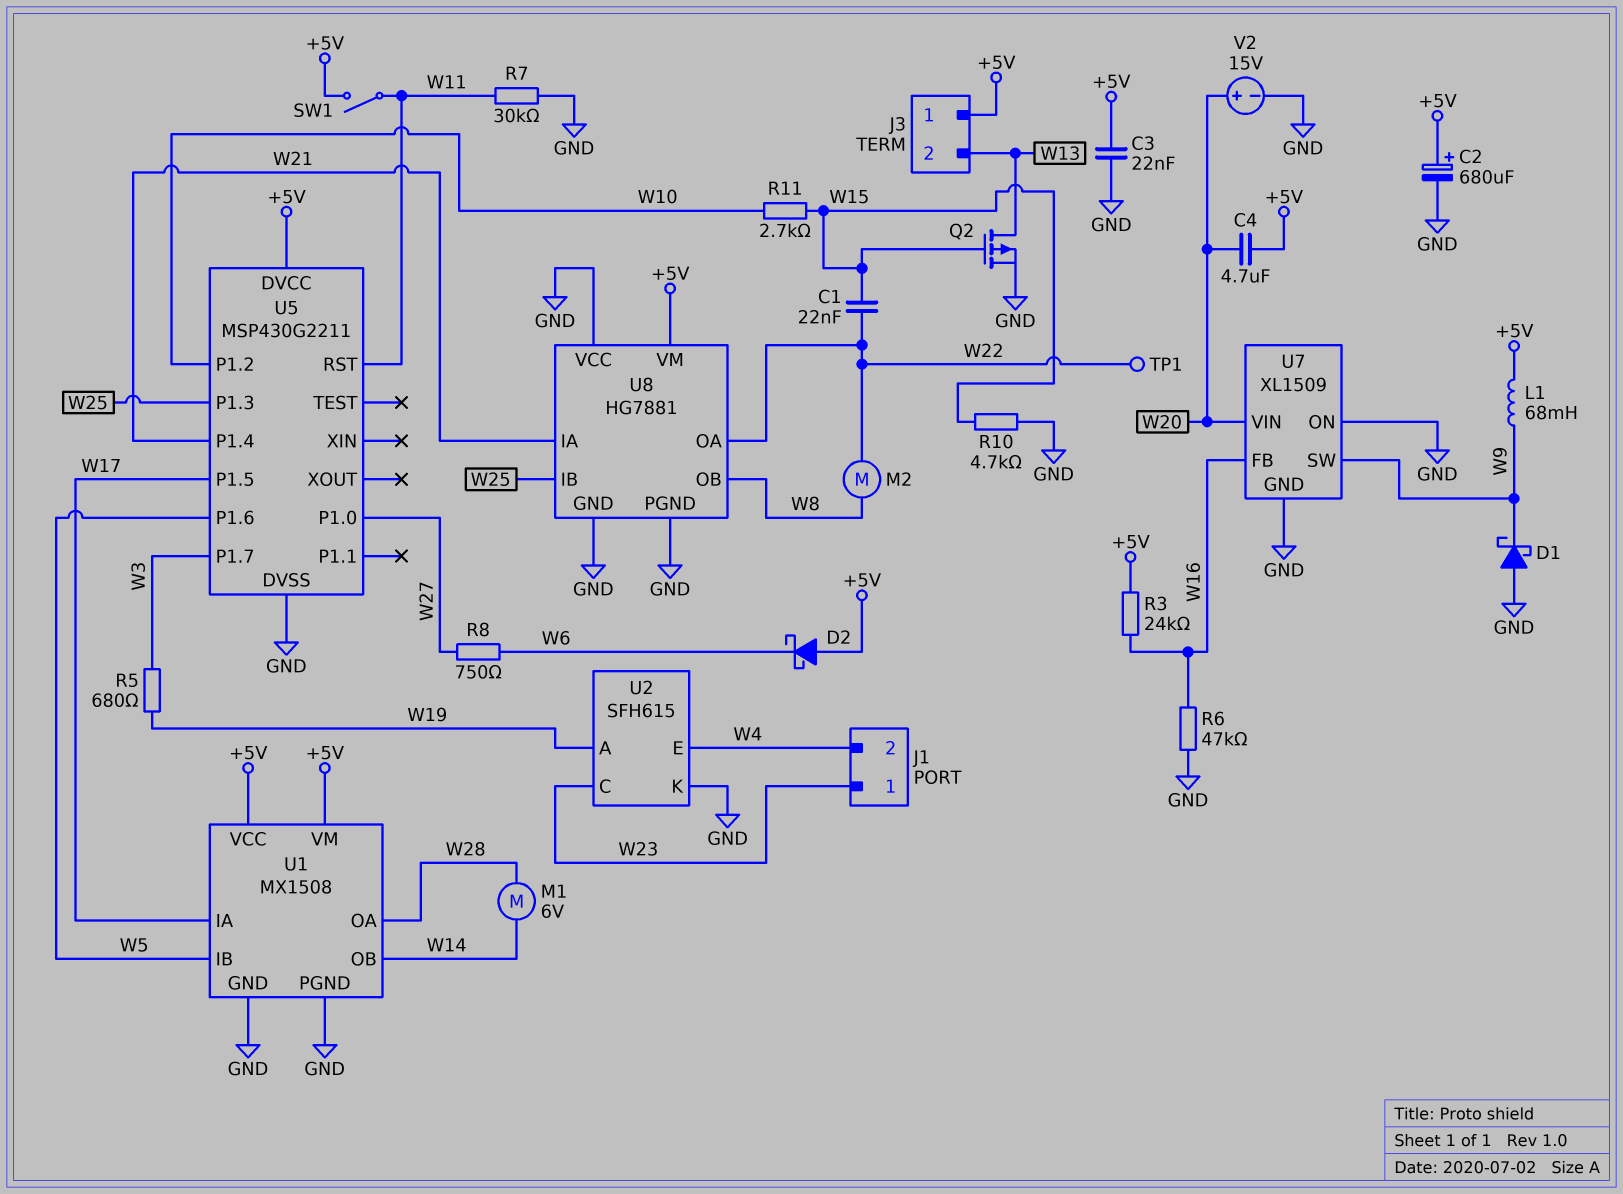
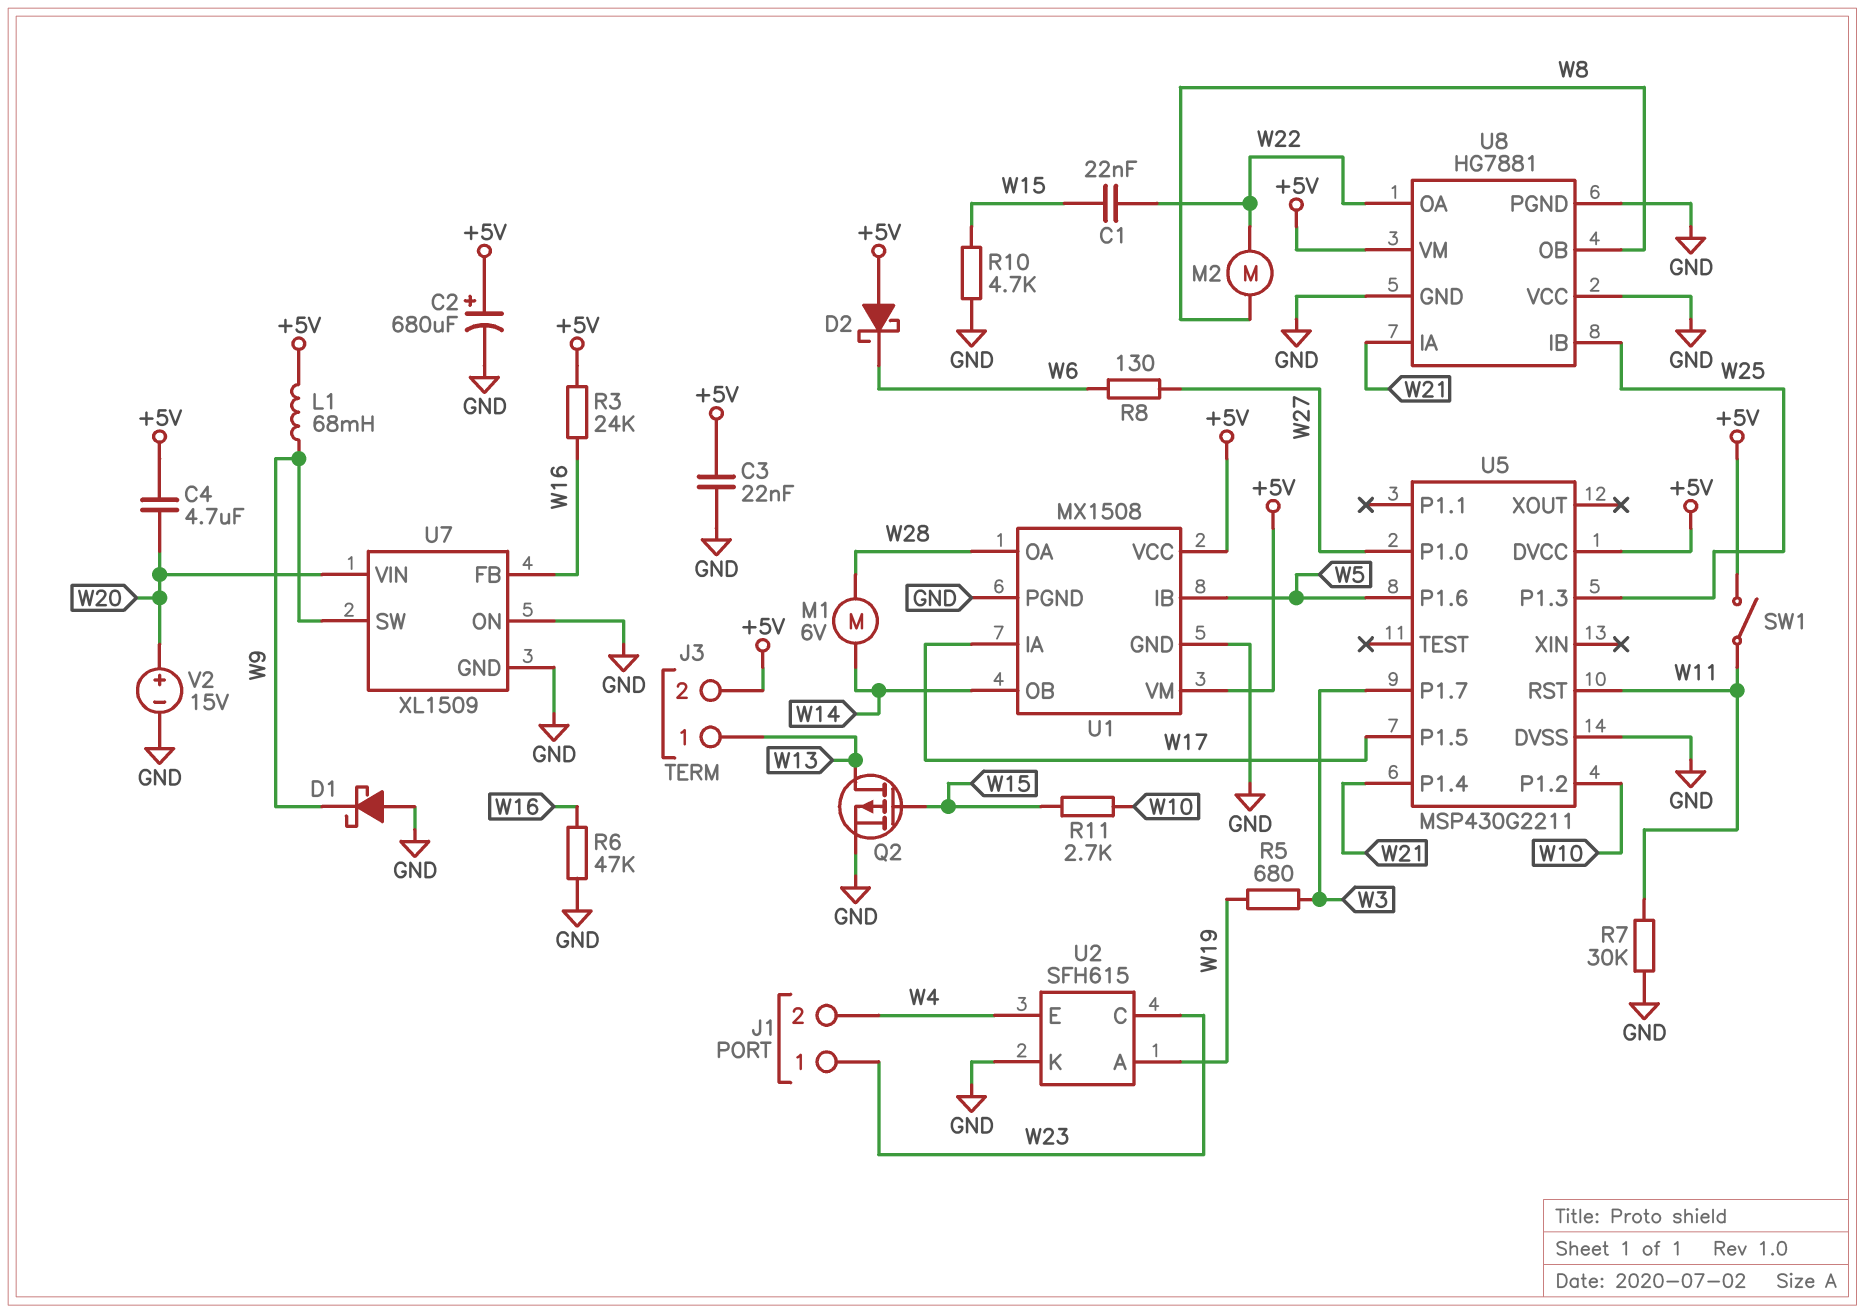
J3 pin 1: +5V -> W13
J3 pin 2: W13 -> +5V
R8: 750 (W6, W27) -> 130 (W6, W27)
TP1: test point (W22) -> none

